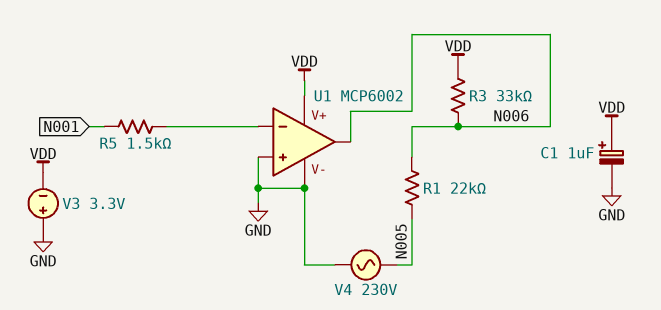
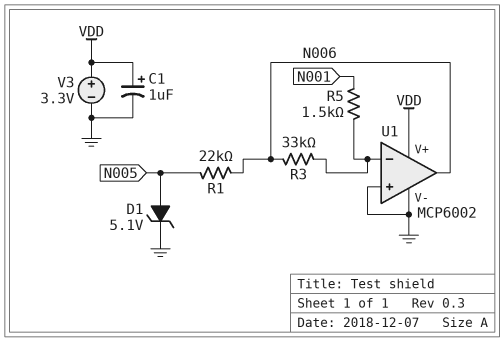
D1: none -> zener 5.1V (A N005, K GND)
R3: 33k (N006, VDD) -> 33k (N006, U1/in-)
V3: 3.3V (plus GND, minus VDD) -> 3.3V (plus VDD, minus GND)
V4: AC 230V (GND, N005) -> none

